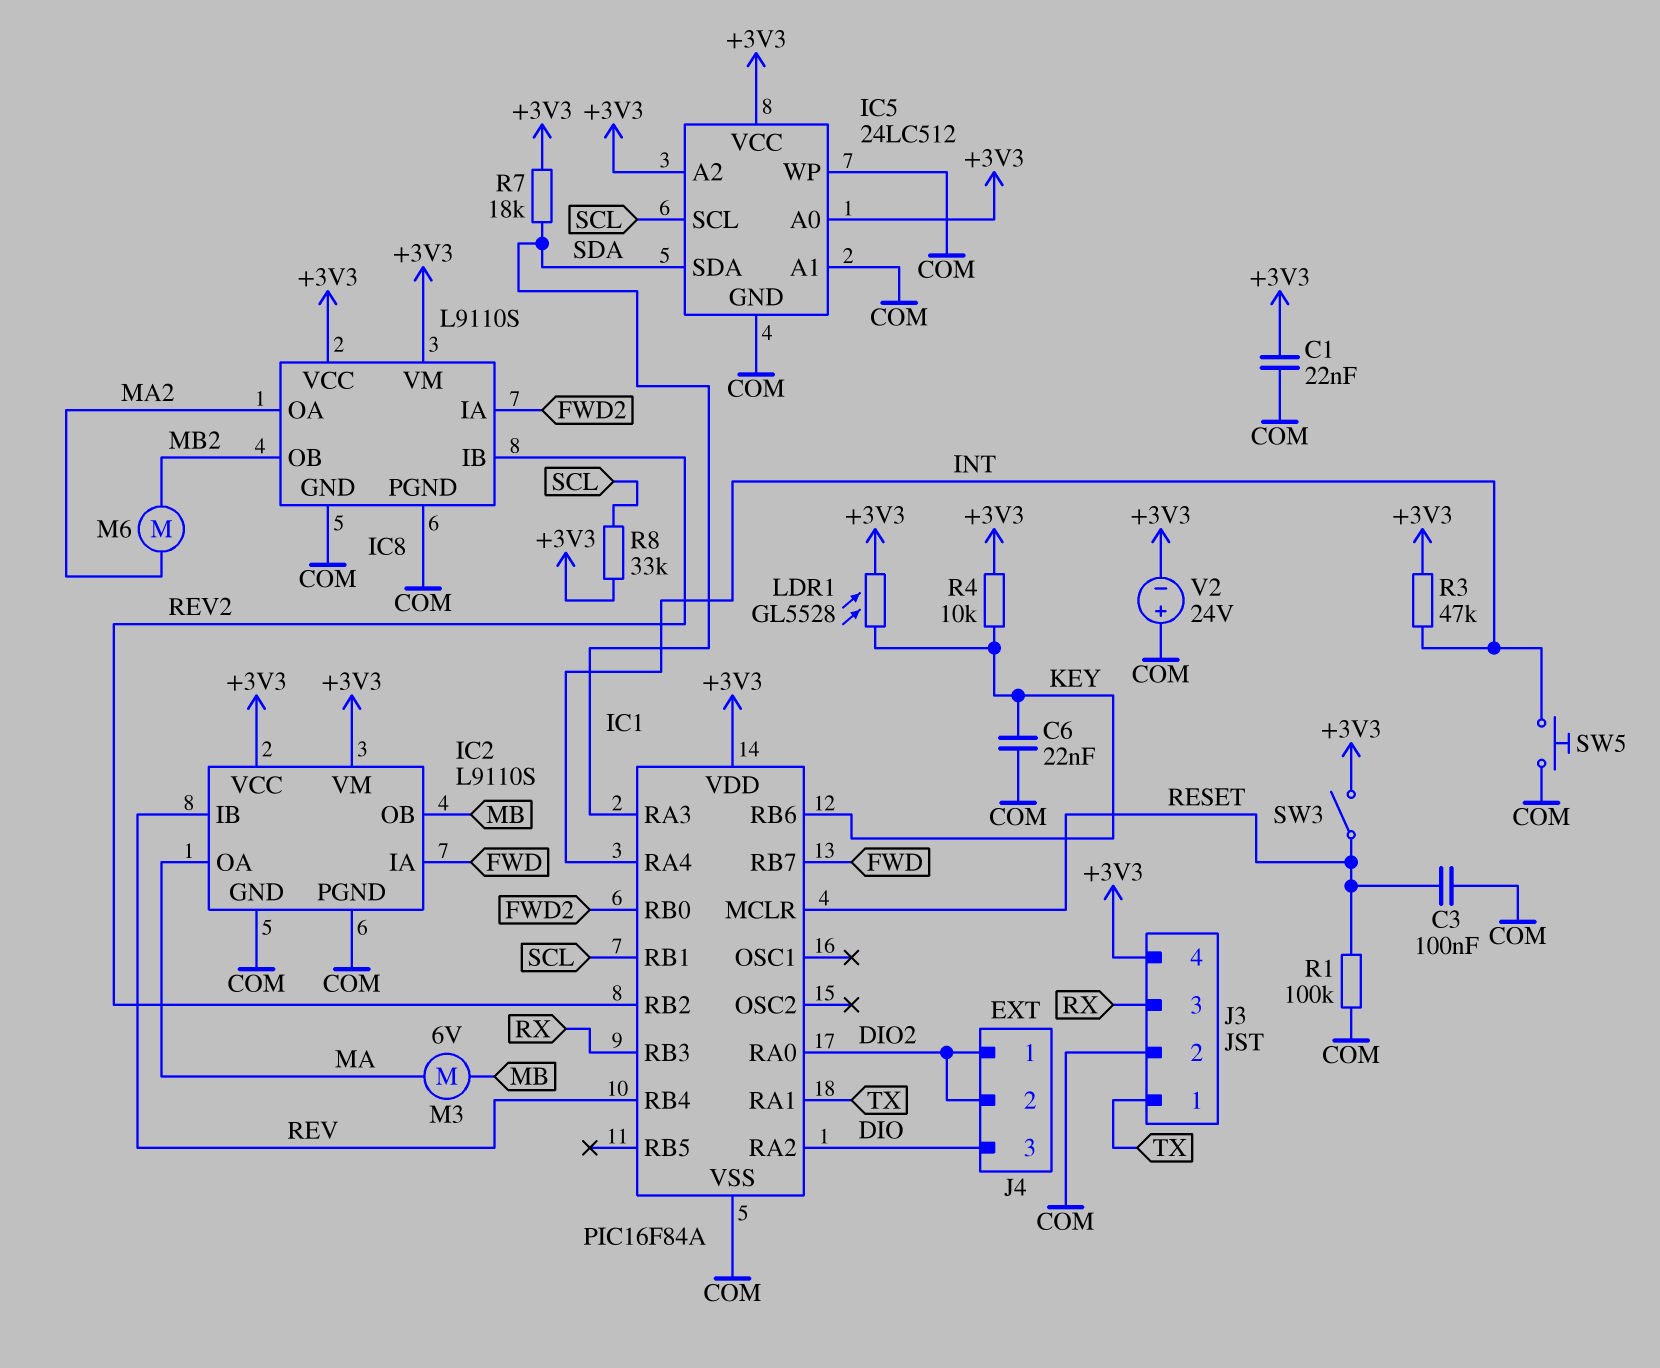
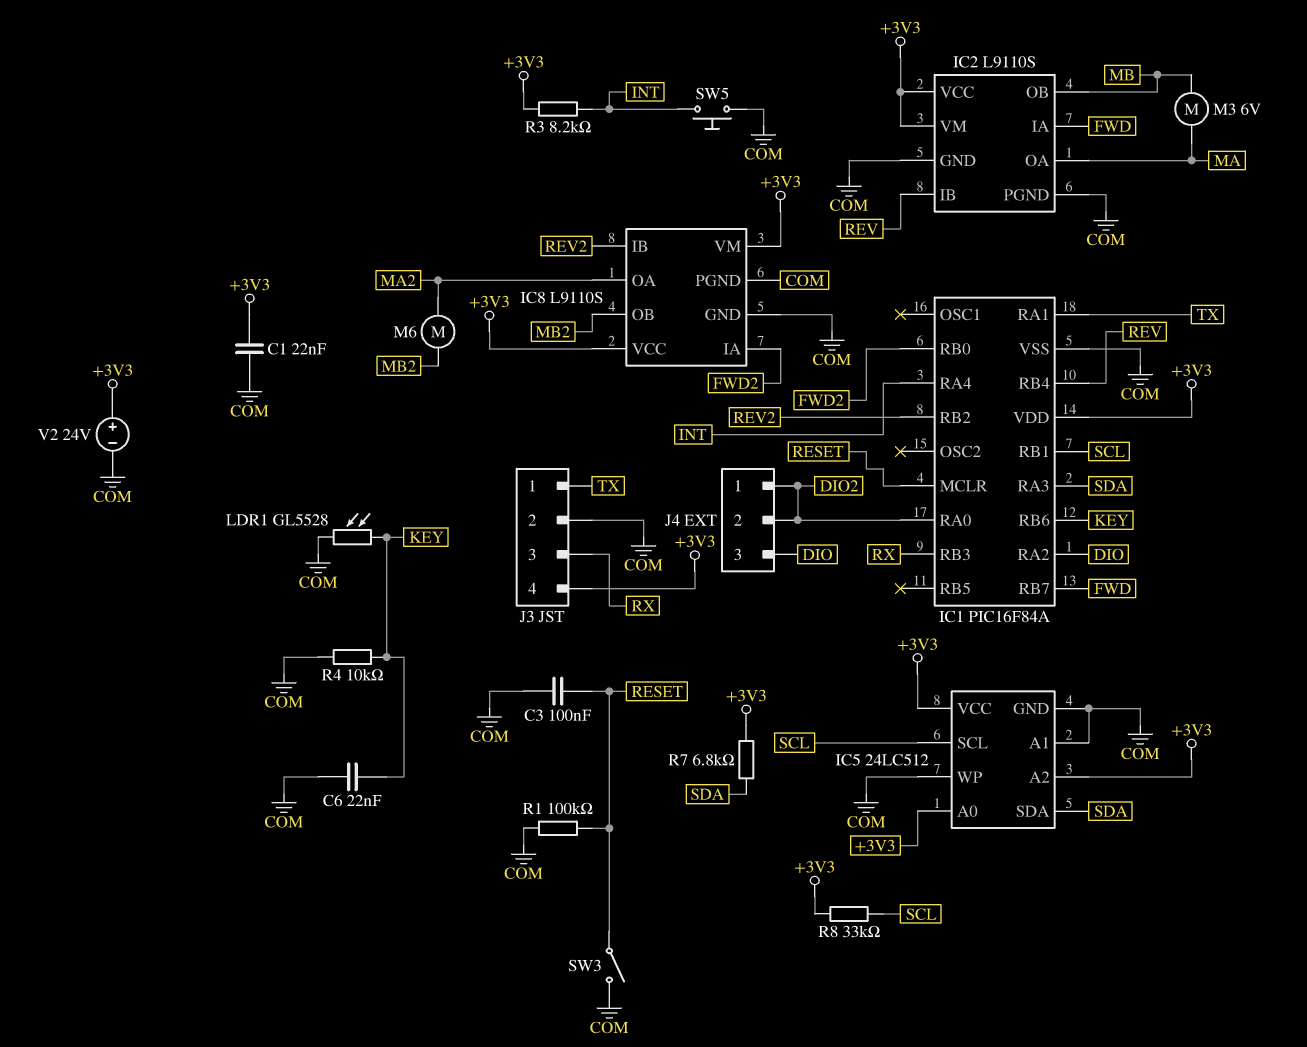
LDR1: GL5528 (+3V3, KEY) -> GL5528 (COM, KEY)
R3: 47k (+3V3, INT) -> 8.2k (+3V3, INT)
R4: 10k (+3V3, KEY) -> 10k (COM, KEY)
R7: 18k (+3V3, SDA) -> 6.8k (+3V3, SDA)
SW3: switch (+3V3, RESET) -> switch (COM, RESET)
V2: 24V (plus COM, minus +3V3) -> 24V (plus +3V3, minus COM)

